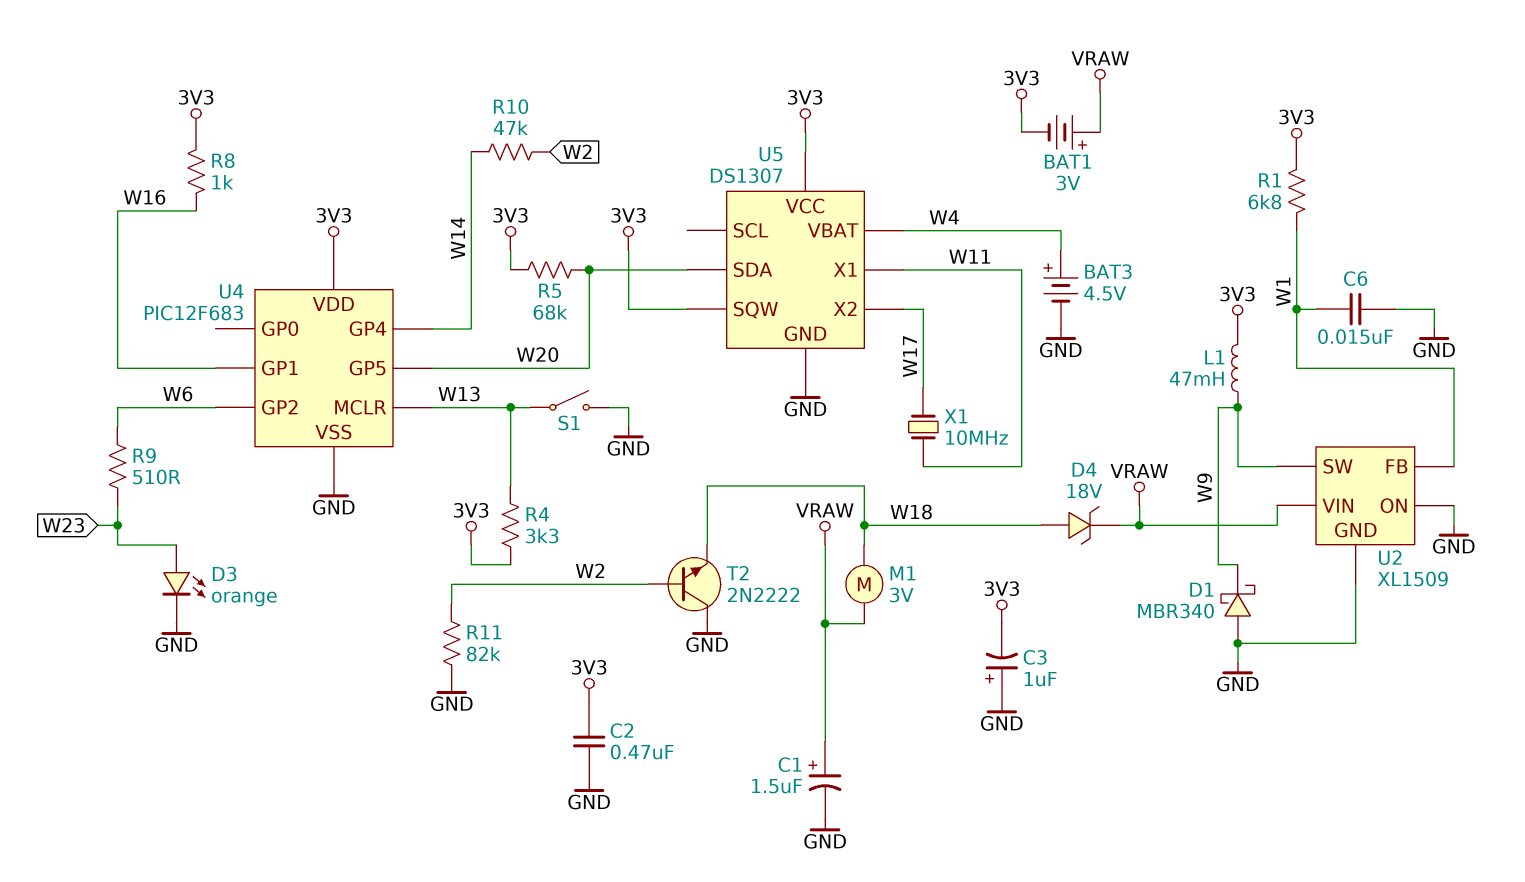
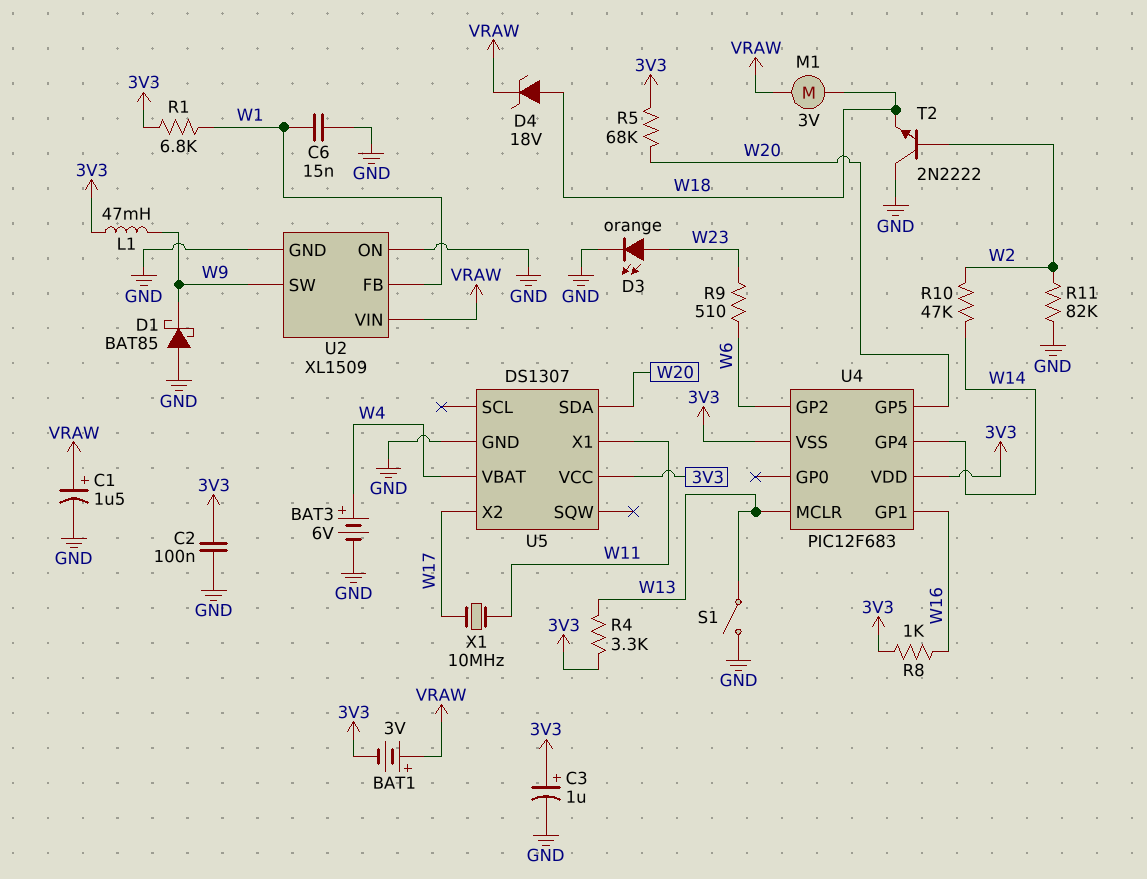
BAT3: 4.5V (plus W4, minus GND) -> 6V (plus W4, minus GND)
C2: 470nF (3V3, GND) -> 100nF (3V3, GND)
C3: 1uF (plus GND, minus 3V3) -> 1uF (plus 3V3, minus GND)
D1: schottky MBR340 (A GND, K W9) -> schottky BAT85 (A GND, K W9)
U4 pin VSS: GND -> 3V3
U5 pin SQW: 3V3 -> none

